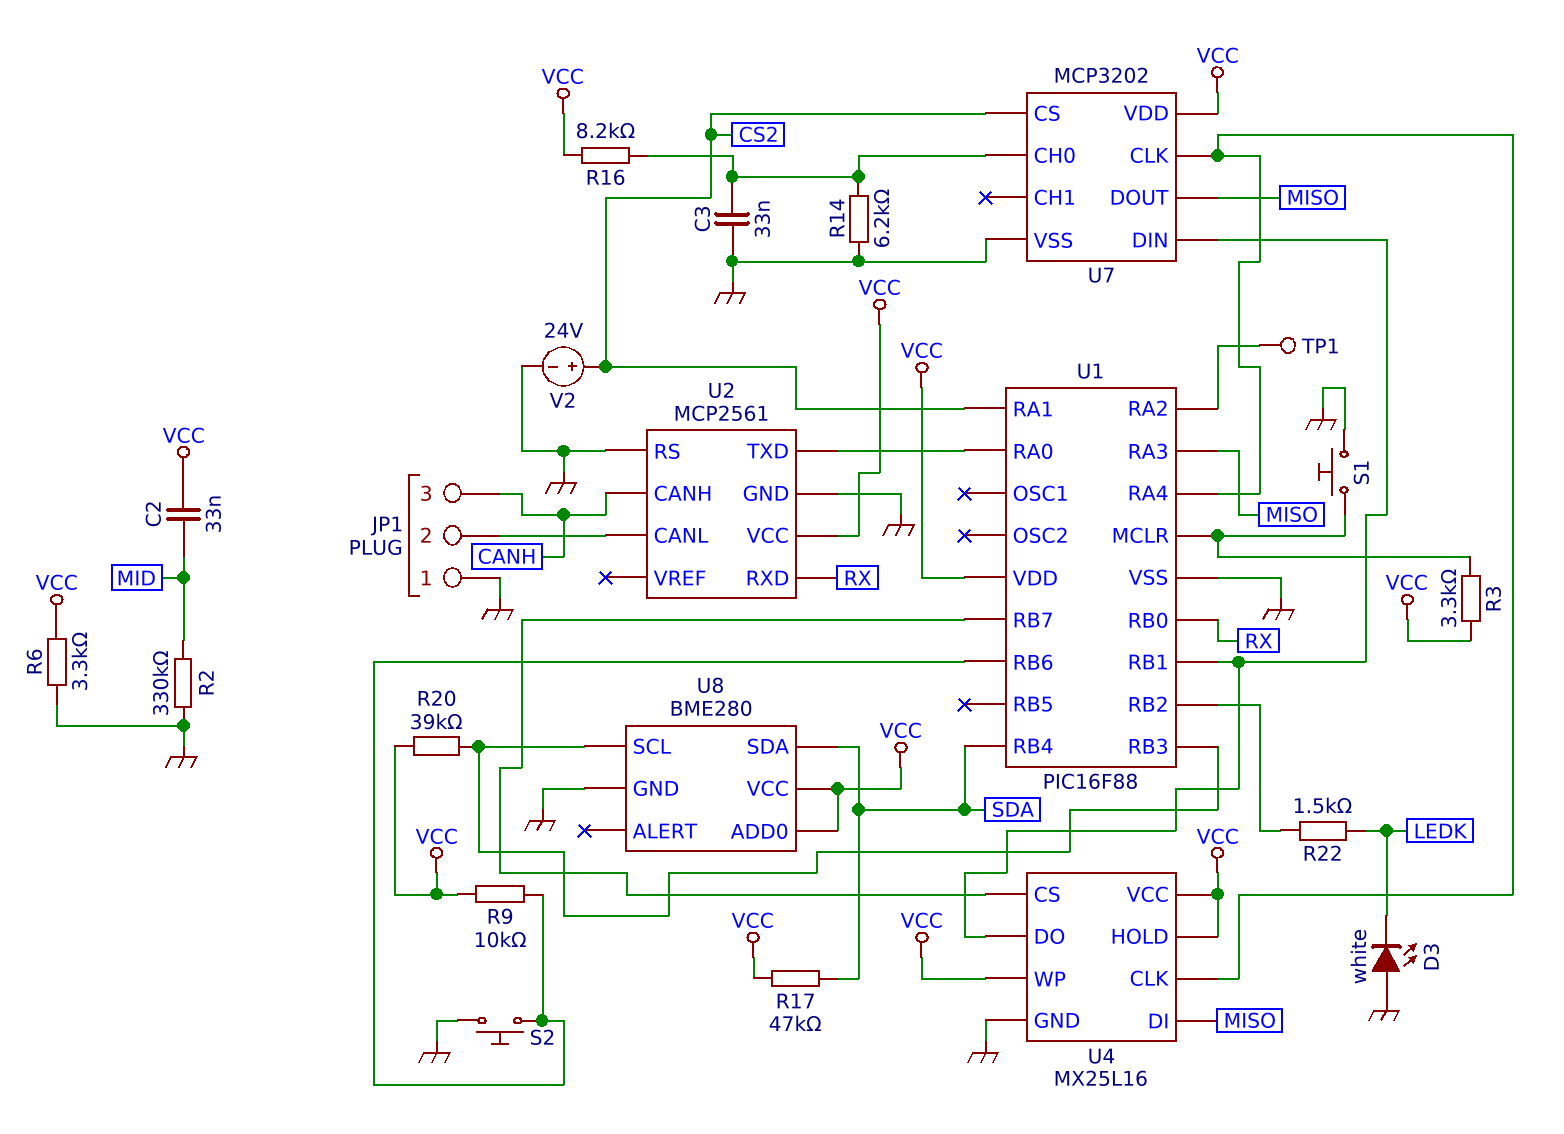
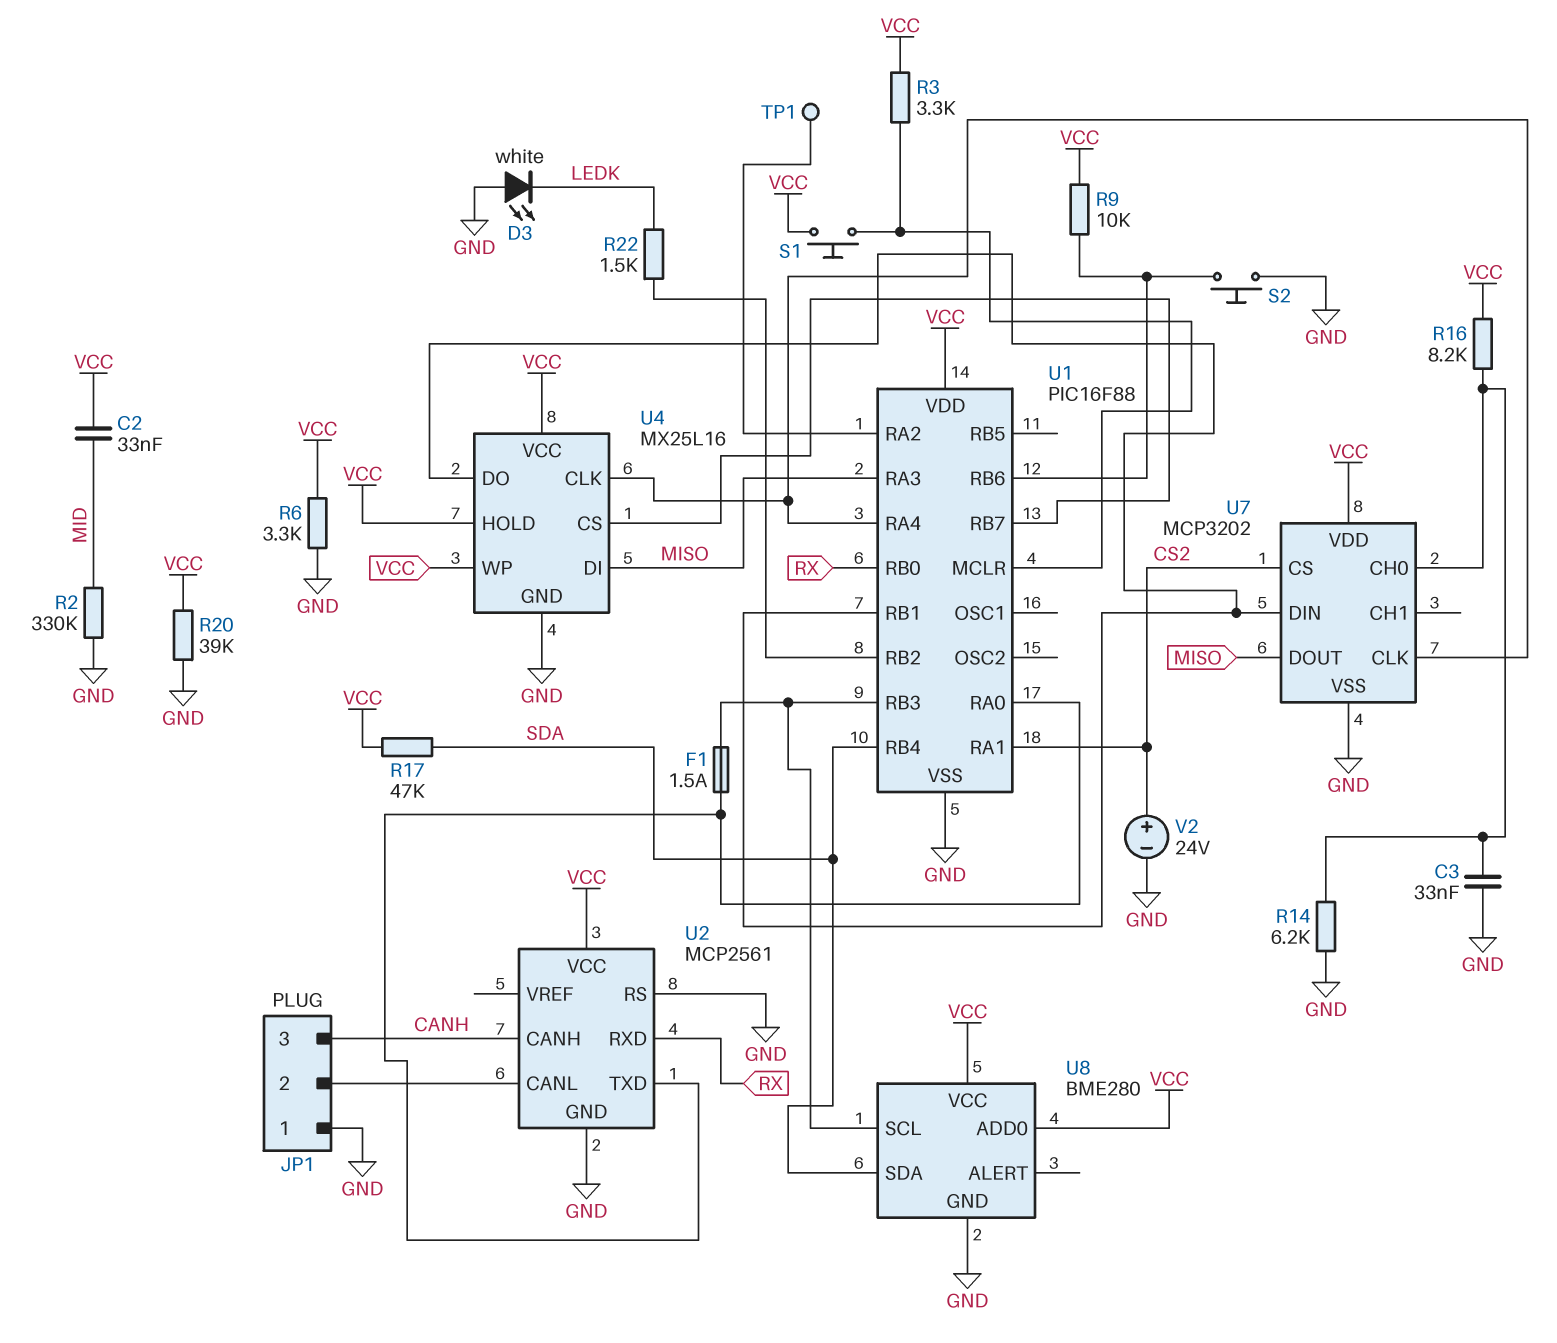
F1: none -> 1.5A (U1/RA0, U1/RB3)
R20: 39k (U1/RB3, VCC) -> 39k (GND, VCC)
S1: button (GND, U1/MCLR) -> button (U1/MCLR, VCC)

